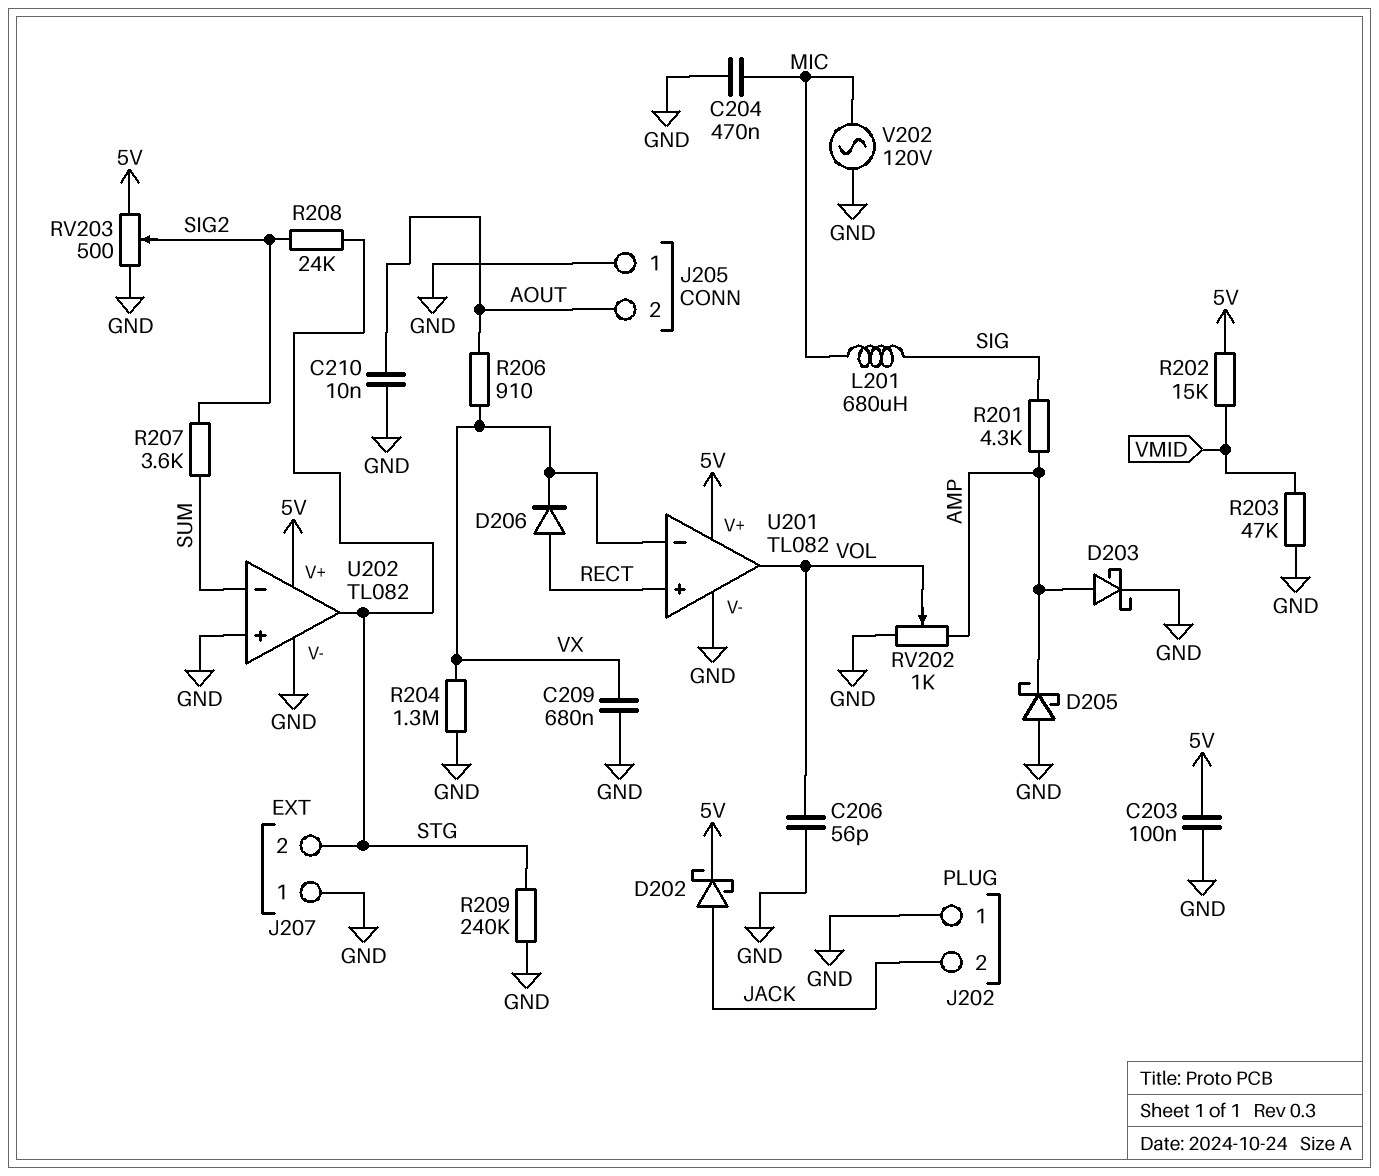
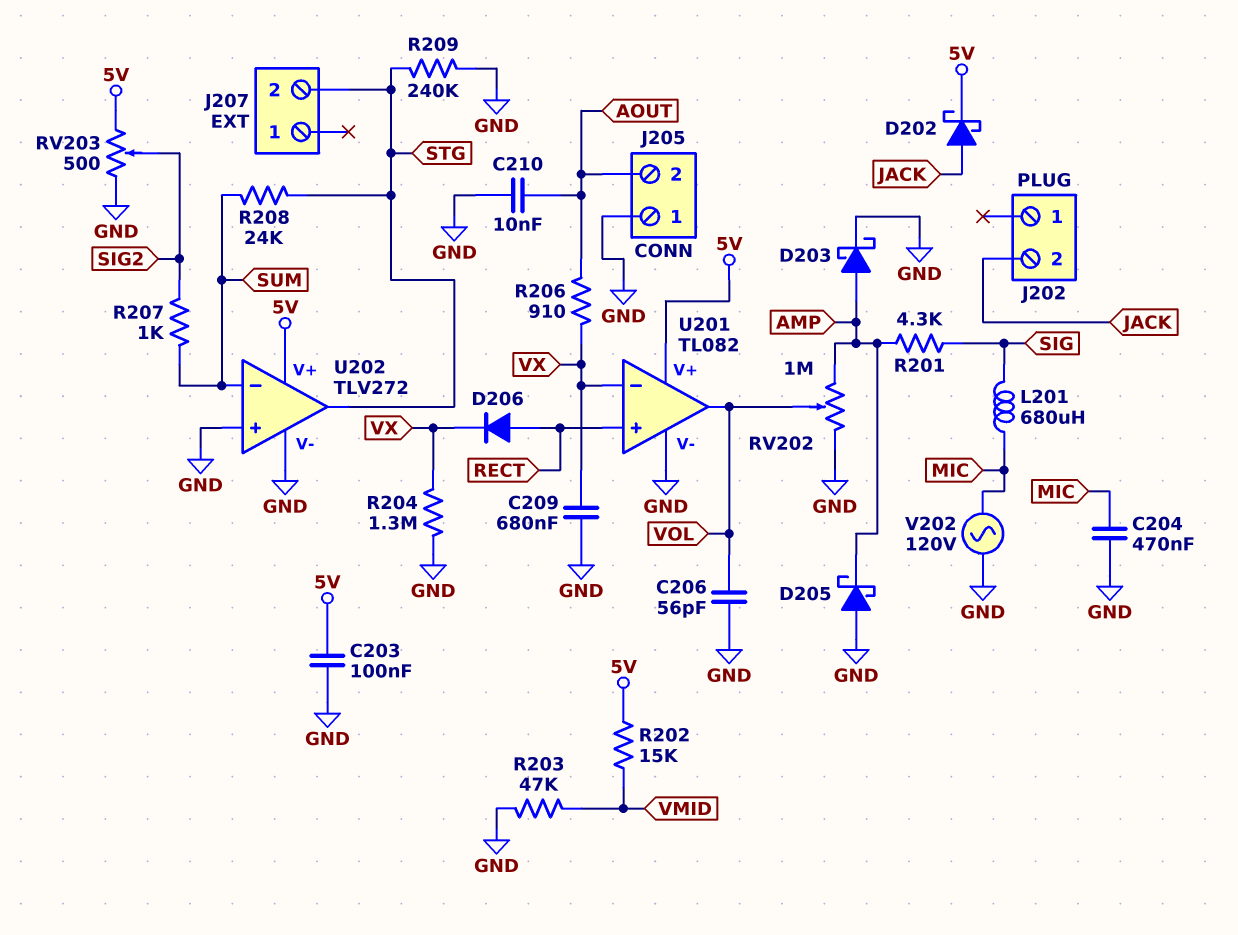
J202 pin 1: GND -> none
J207 pin 1: GND -> none
R207: 3.6k (SIG2, SUM) -> 1k (SIG2, SUM)
R208: 24k (SIG2, STG) -> 24k (STG, SUM)
RV202: 1k (AMP, GND, wiper VOL) -> 1M (AMP, GND, wiper VOL)
U202: TL082 -> TLV272

